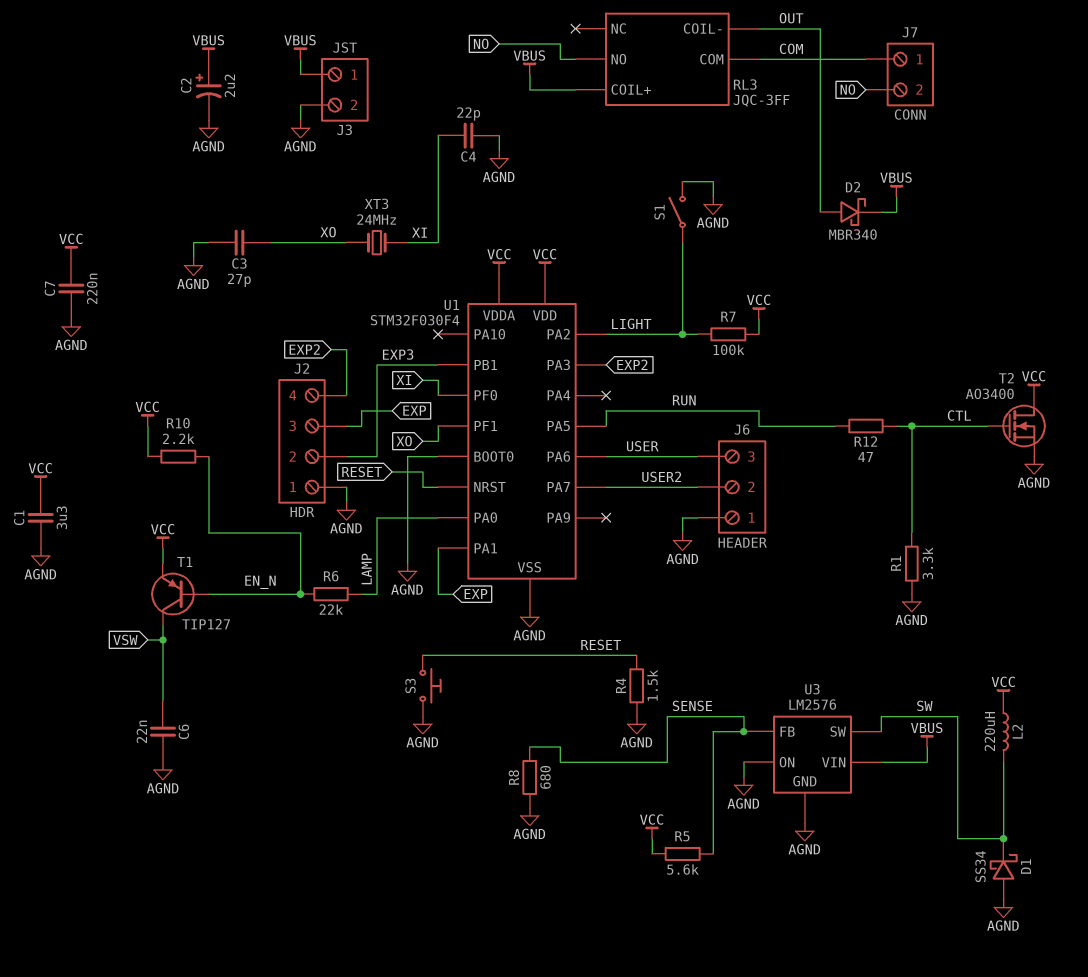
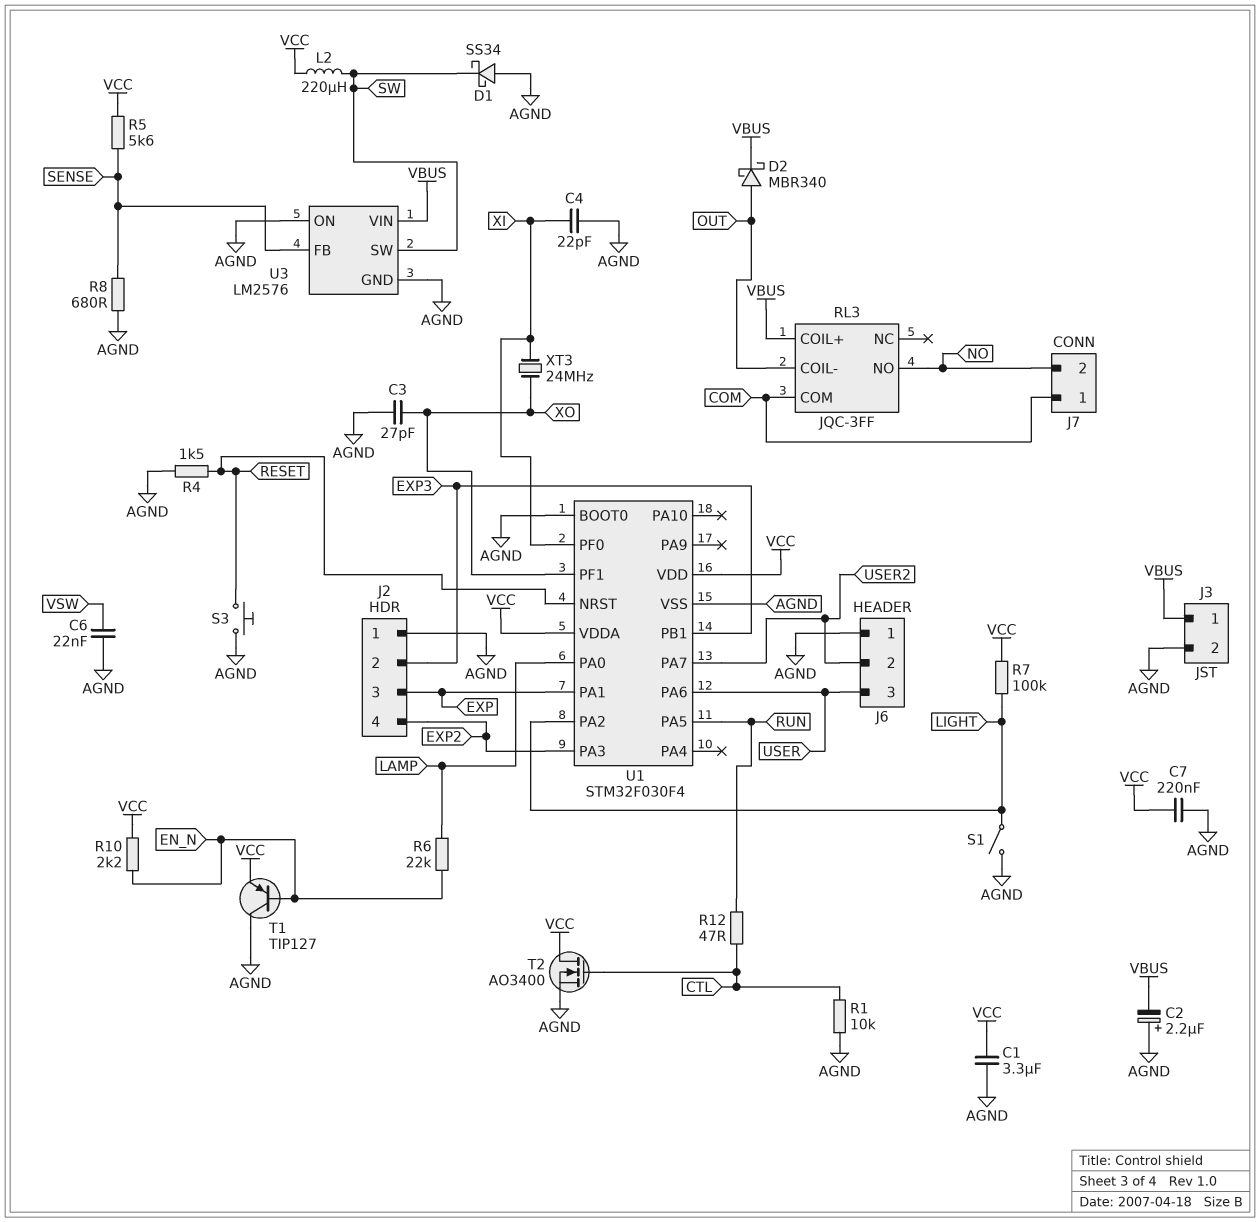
C2: 2.2uF (plus VBUS, minus AGND) -> 2.2uF (plus AGND, minus VBUS)
R1: 3.3k (AGND, CTL) -> 10k (AGND, CTL)
T1: PNP TIP127 (B EN_N, C VSW, E VCC) -> PNP TIP127 (B EN_N, C AGND, E VCC)

